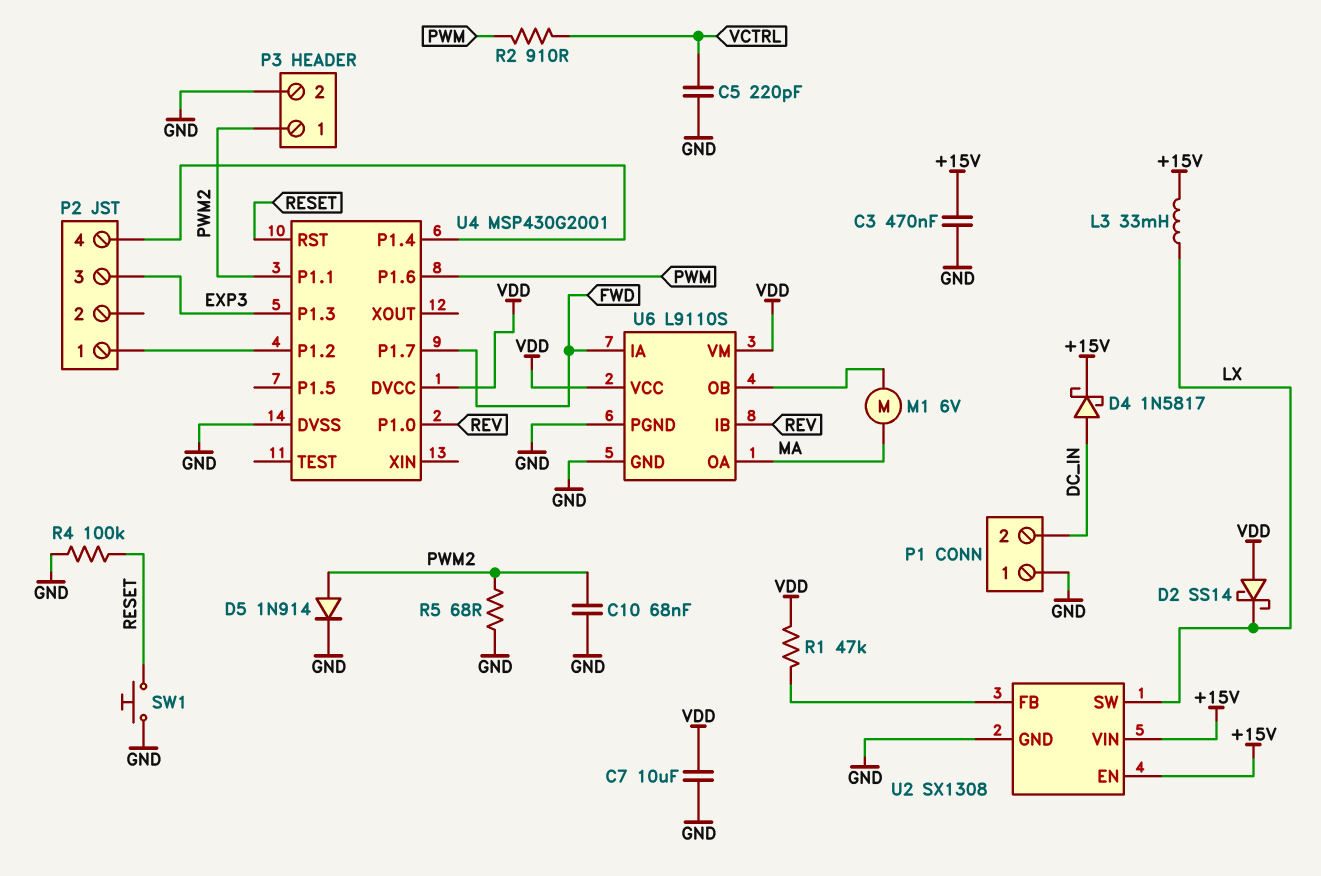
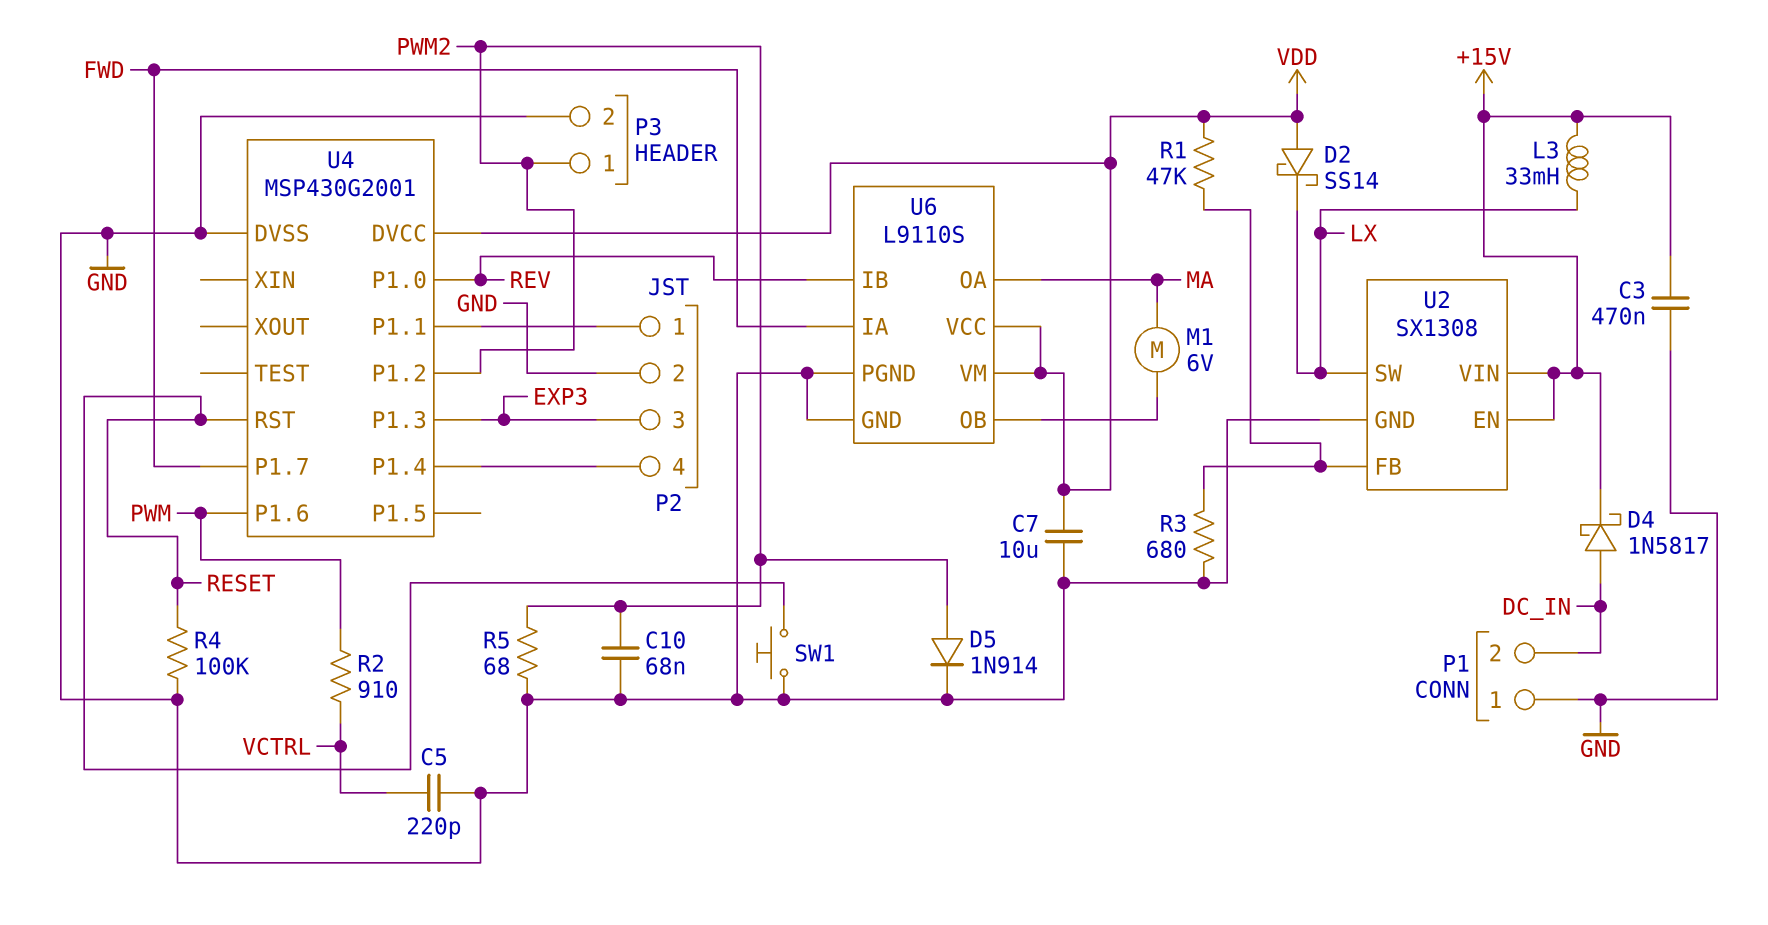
P2 pin 2: none -> GND
R3: none -> 680 (GND, U2/FB)
U4 pin P1.1: PWM2 -> P2/1
U4 pin P1.2: P2/1 -> PWM2

